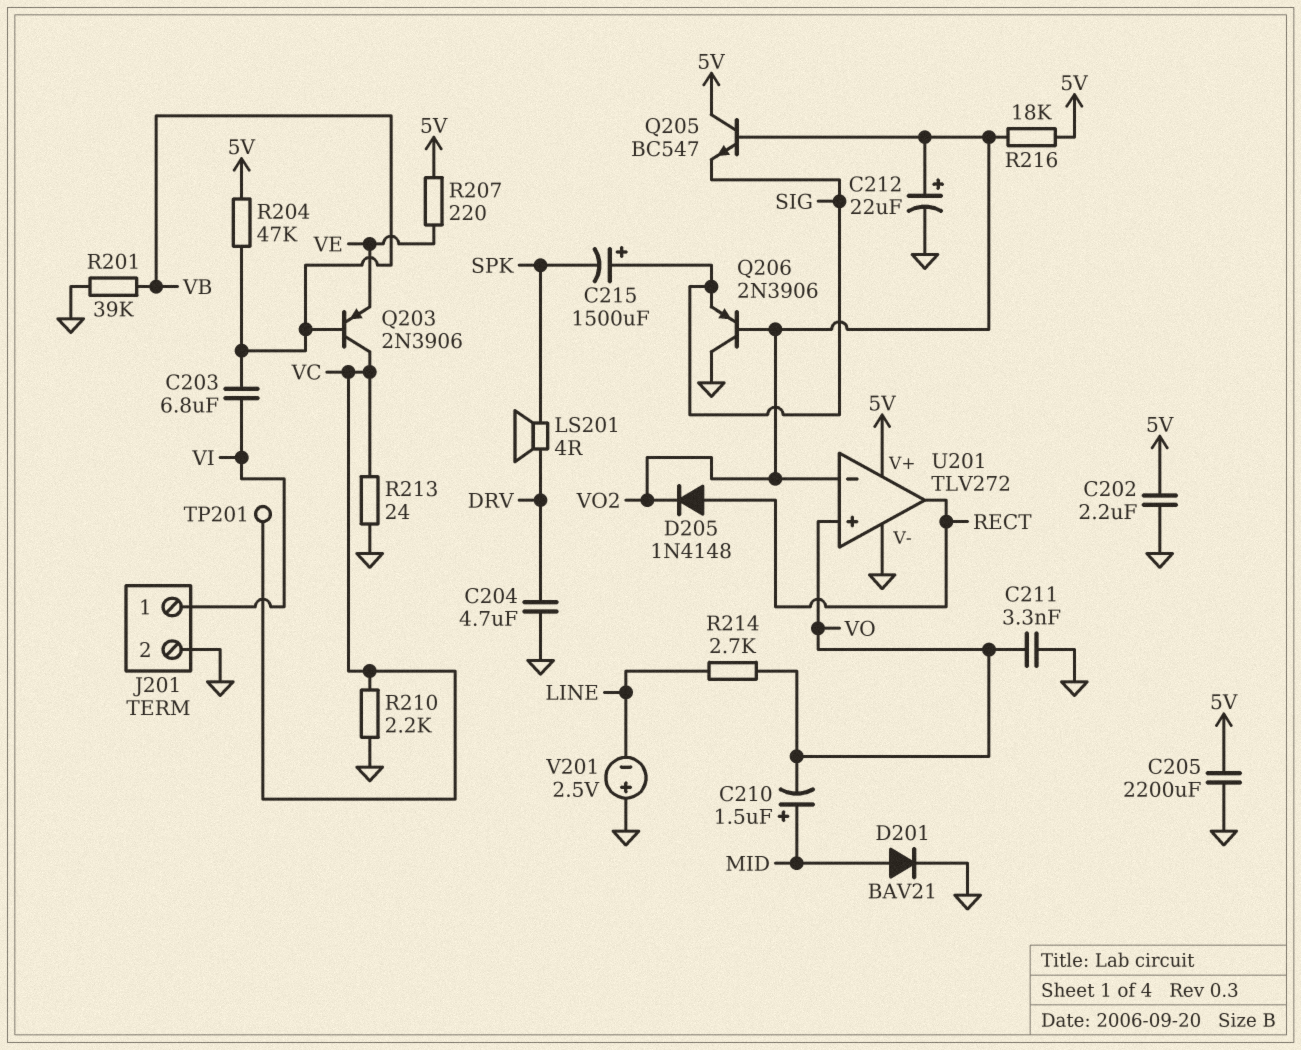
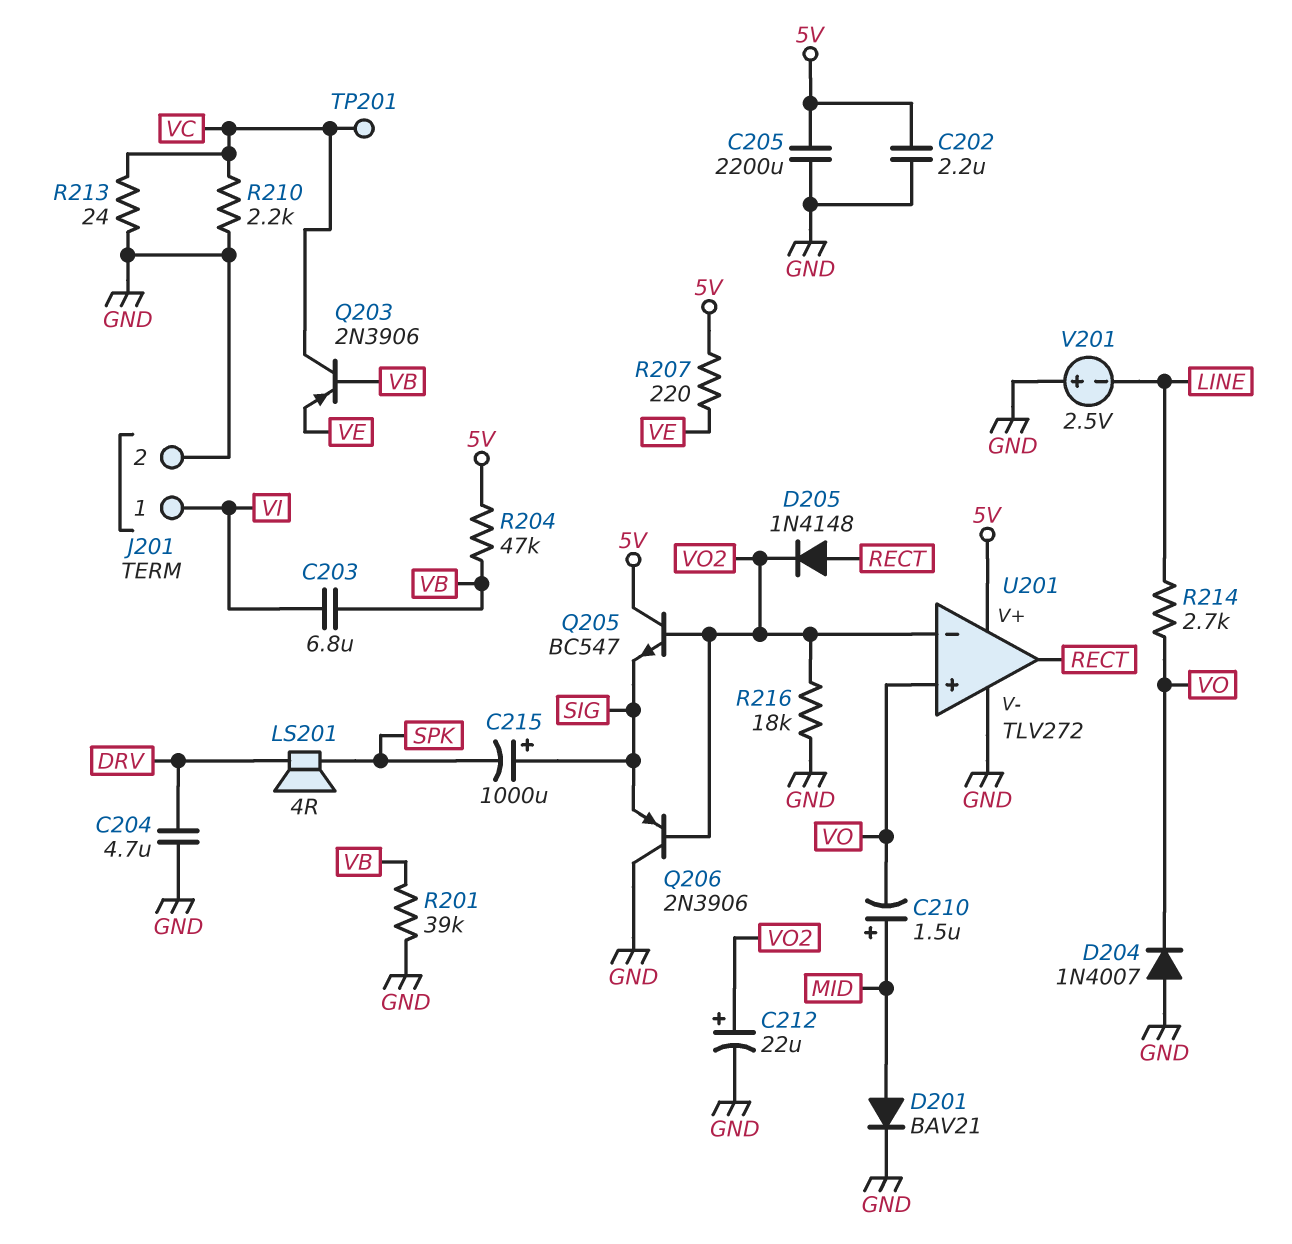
C211: 3.3nF (GND, VO) -> none
C215: 1500uF (plus SIG, minus SPK) -> 1000uF (plus SIG, minus SPK)
D204: none -> diode 1N4007 (A GND, K VO)
R216: 18k (5V, VO2) -> 18k (GND, VO2)

